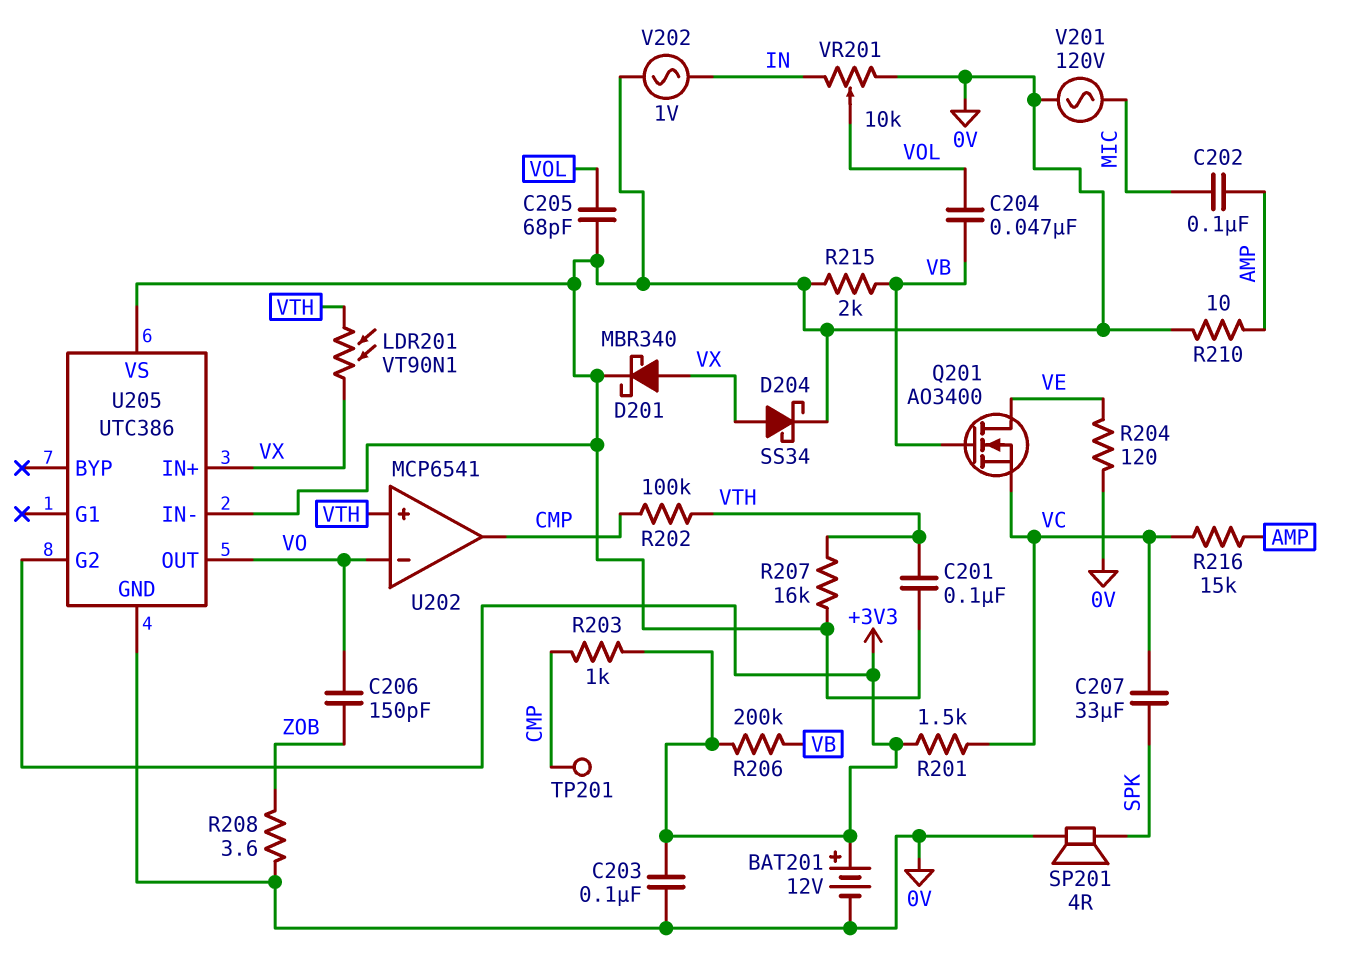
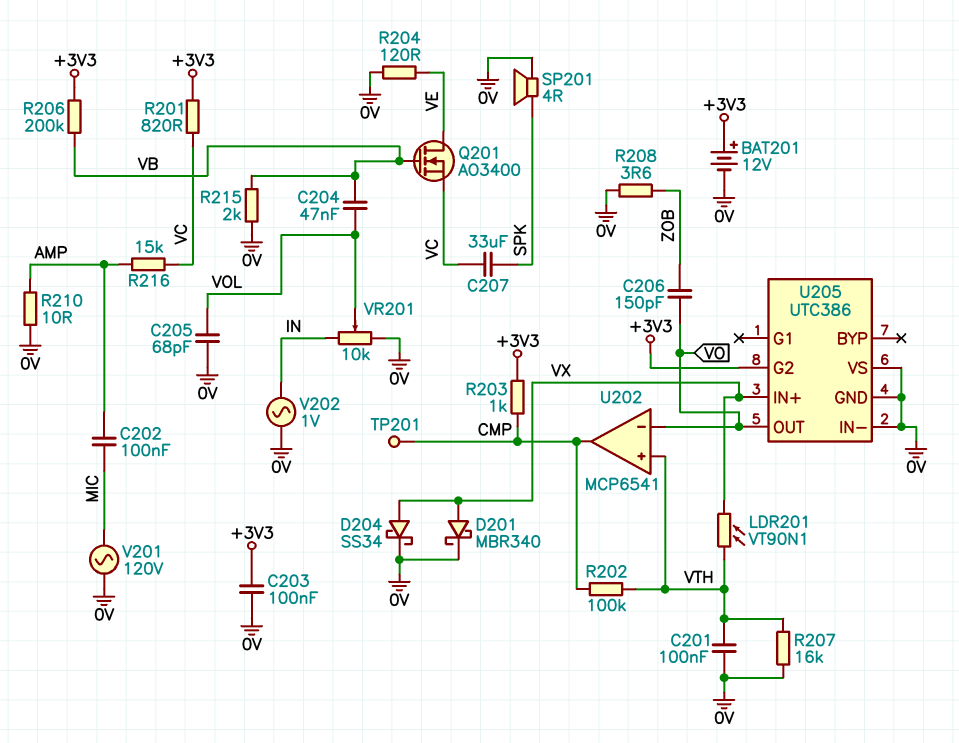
R201: 1.5k (+3V3, VC) -> 820 (+3V3, VC)

